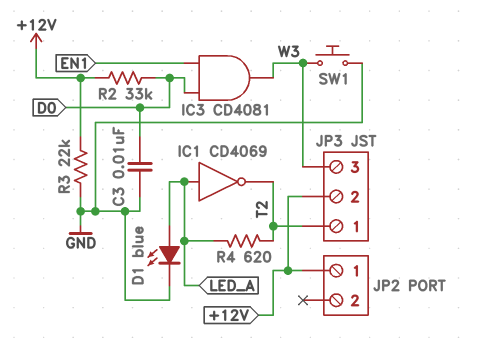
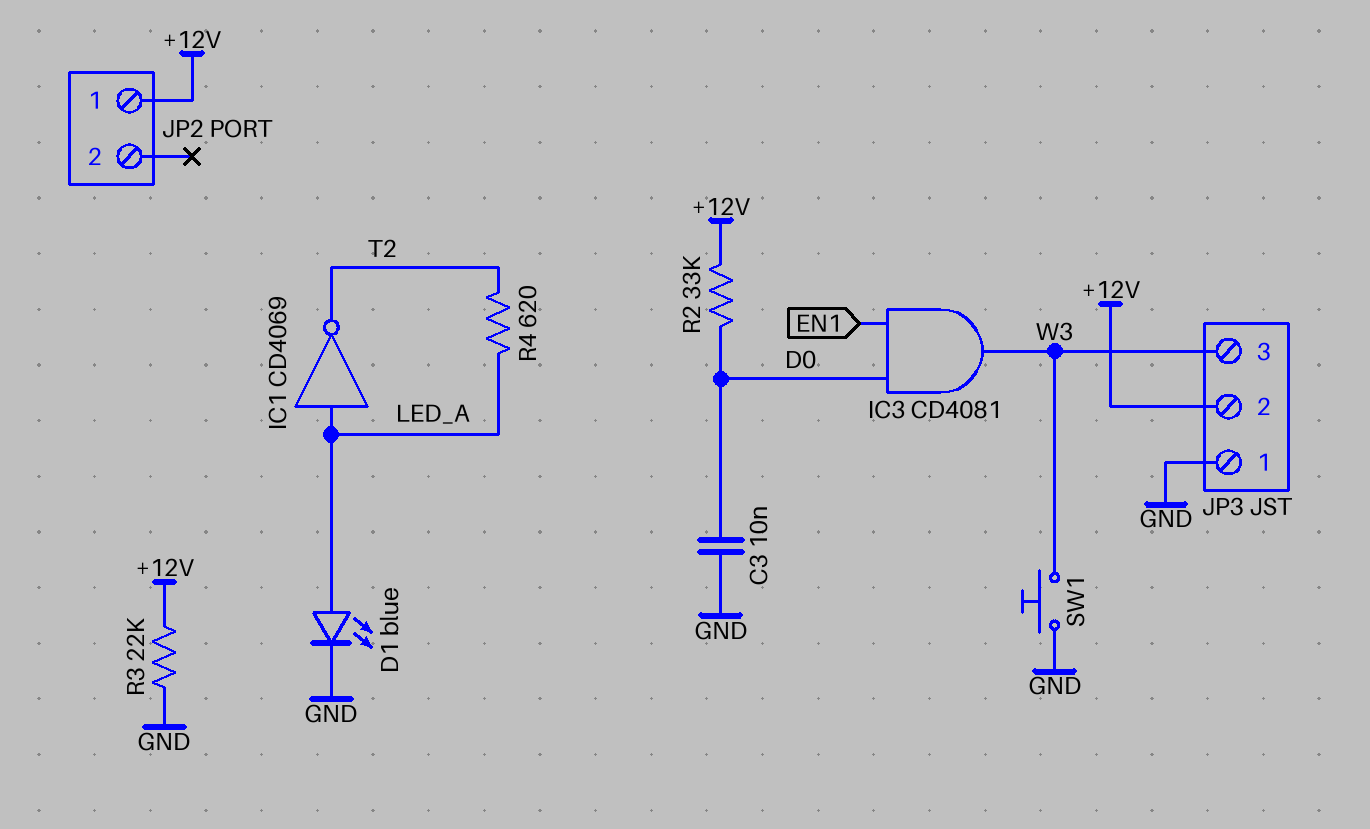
JP3 pin 1: T2 -> GND

